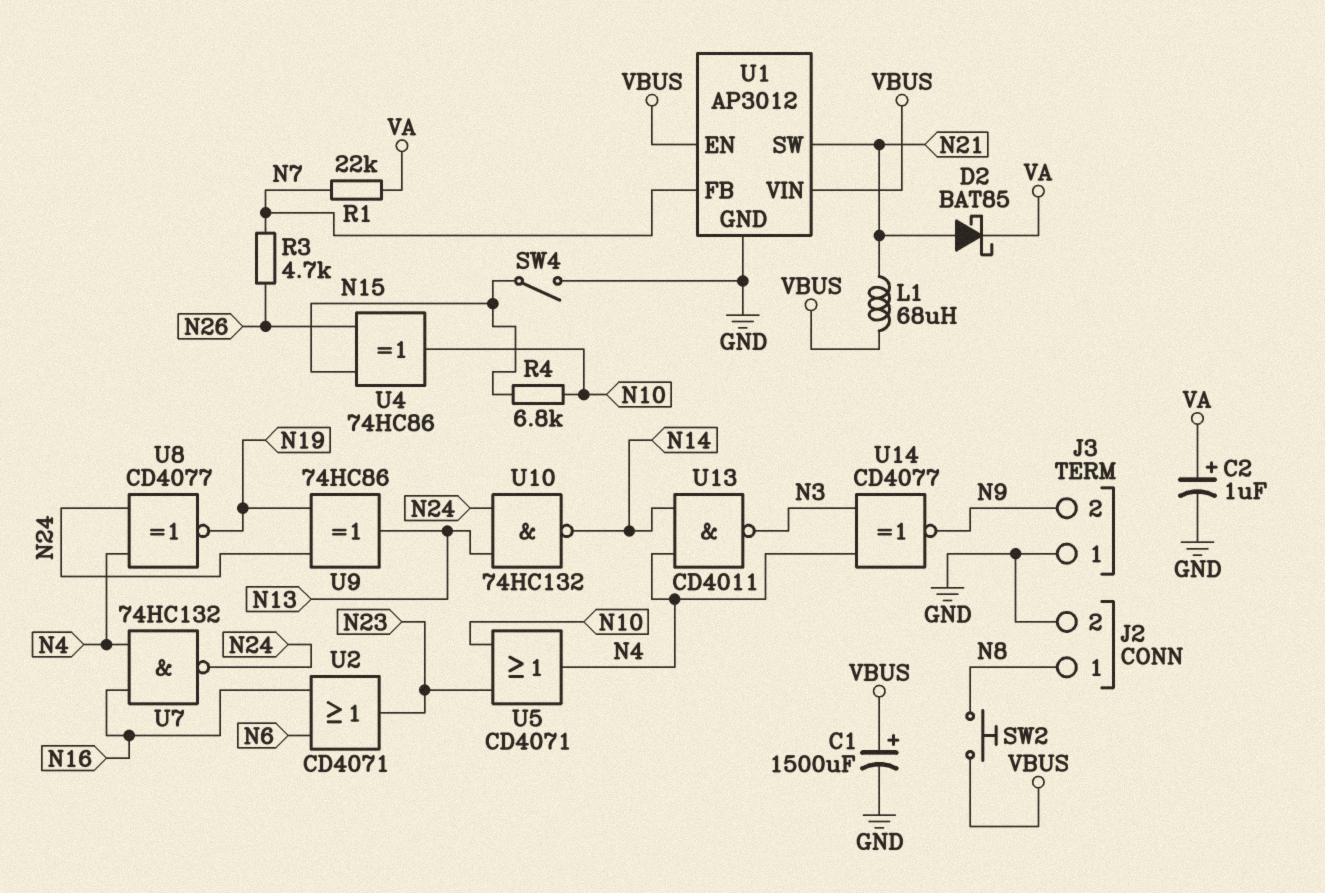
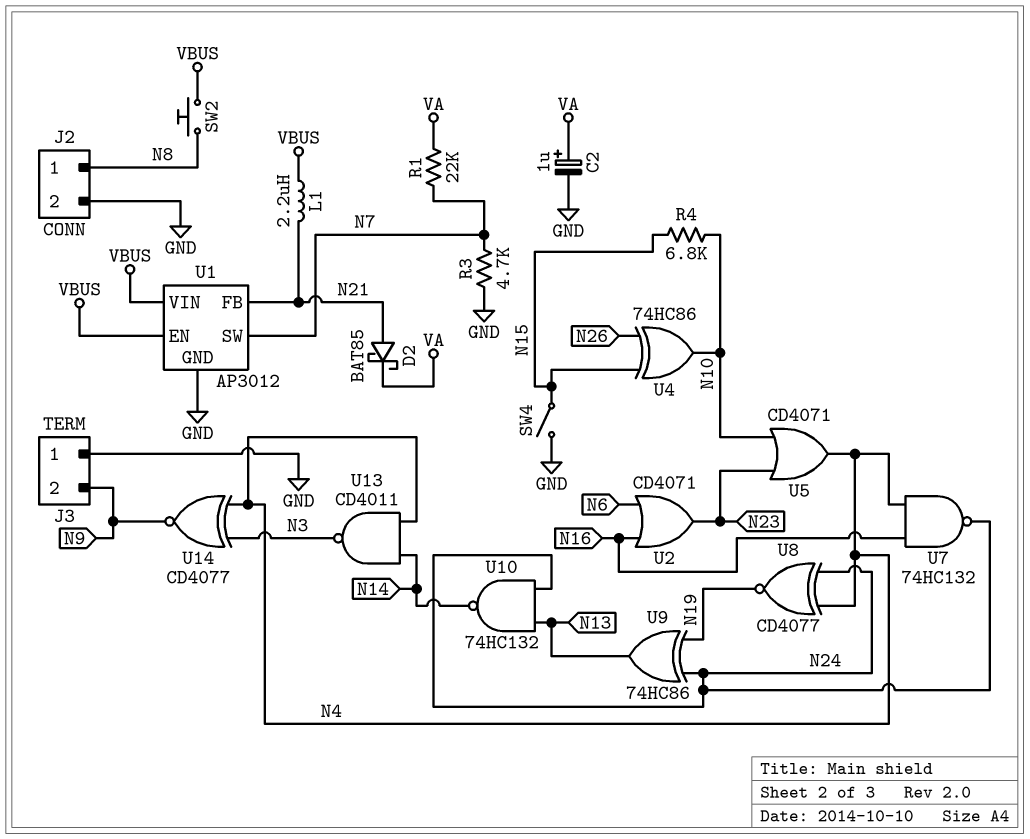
C1: 1500uF (plus VBUS, minus GND) -> none
L1: 68uH (N21, VBUS) -> 2.2uH (N21, VBUS)
R3: 4.7k (N7, N26) -> 4.7k (GND, N7)
U1 pin FB: N7 -> N21
U1 pin SW: N21 -> N7

